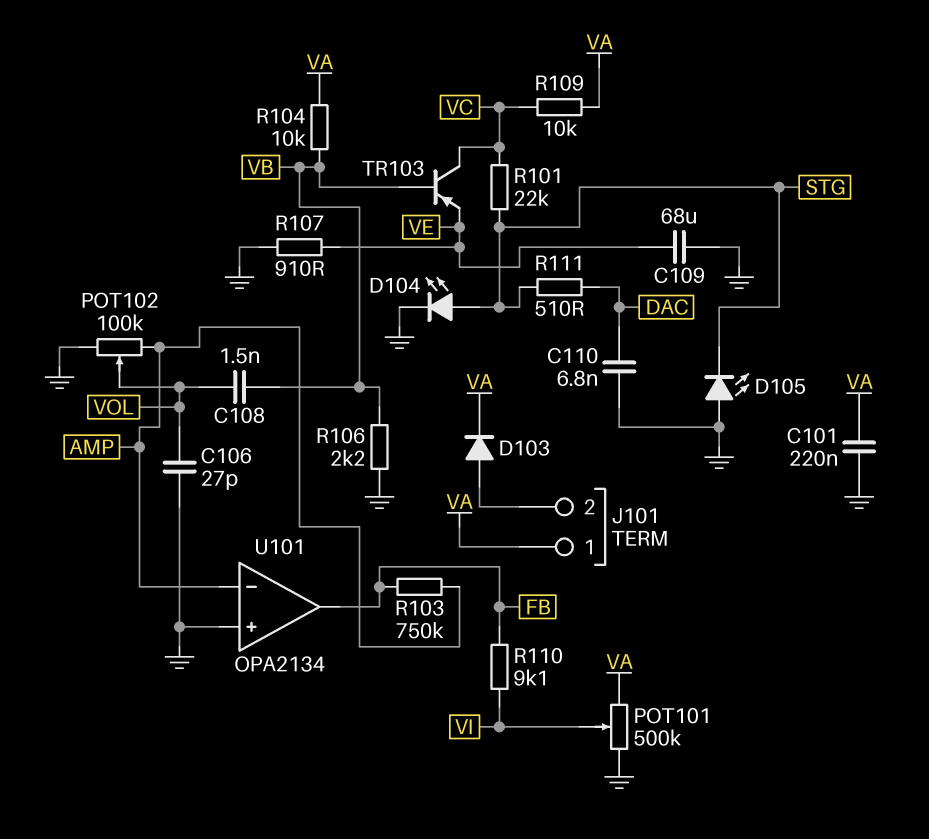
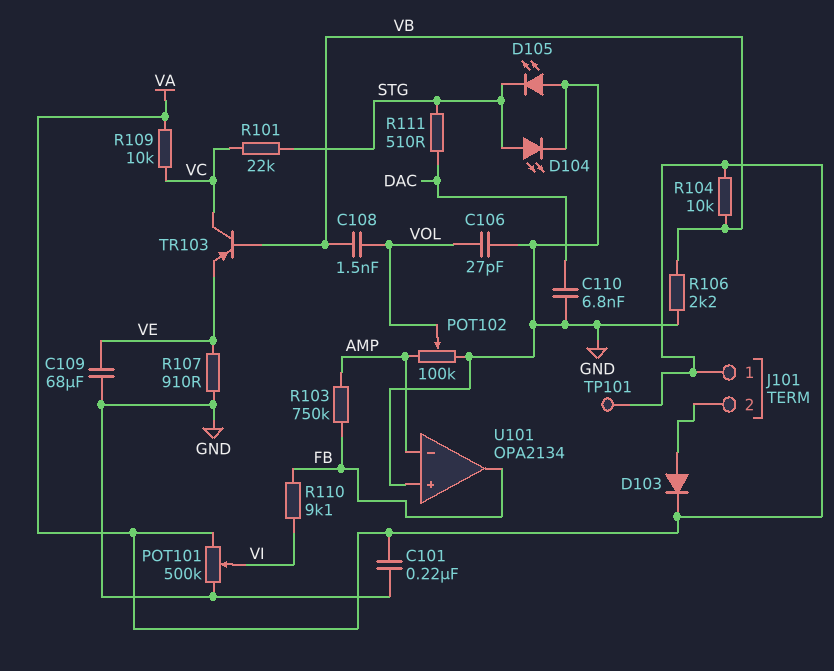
TP101: none -> test point (VA)

